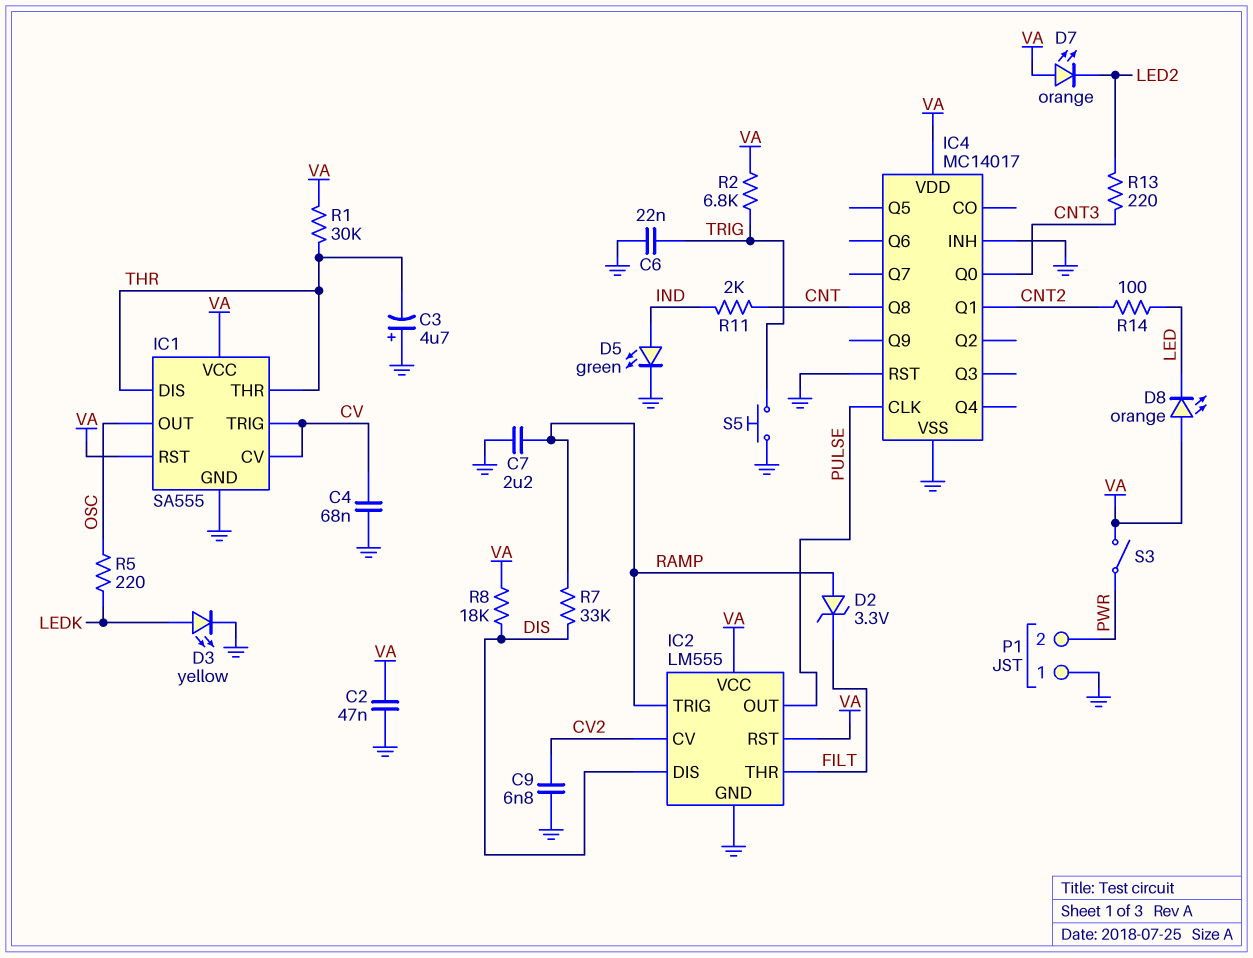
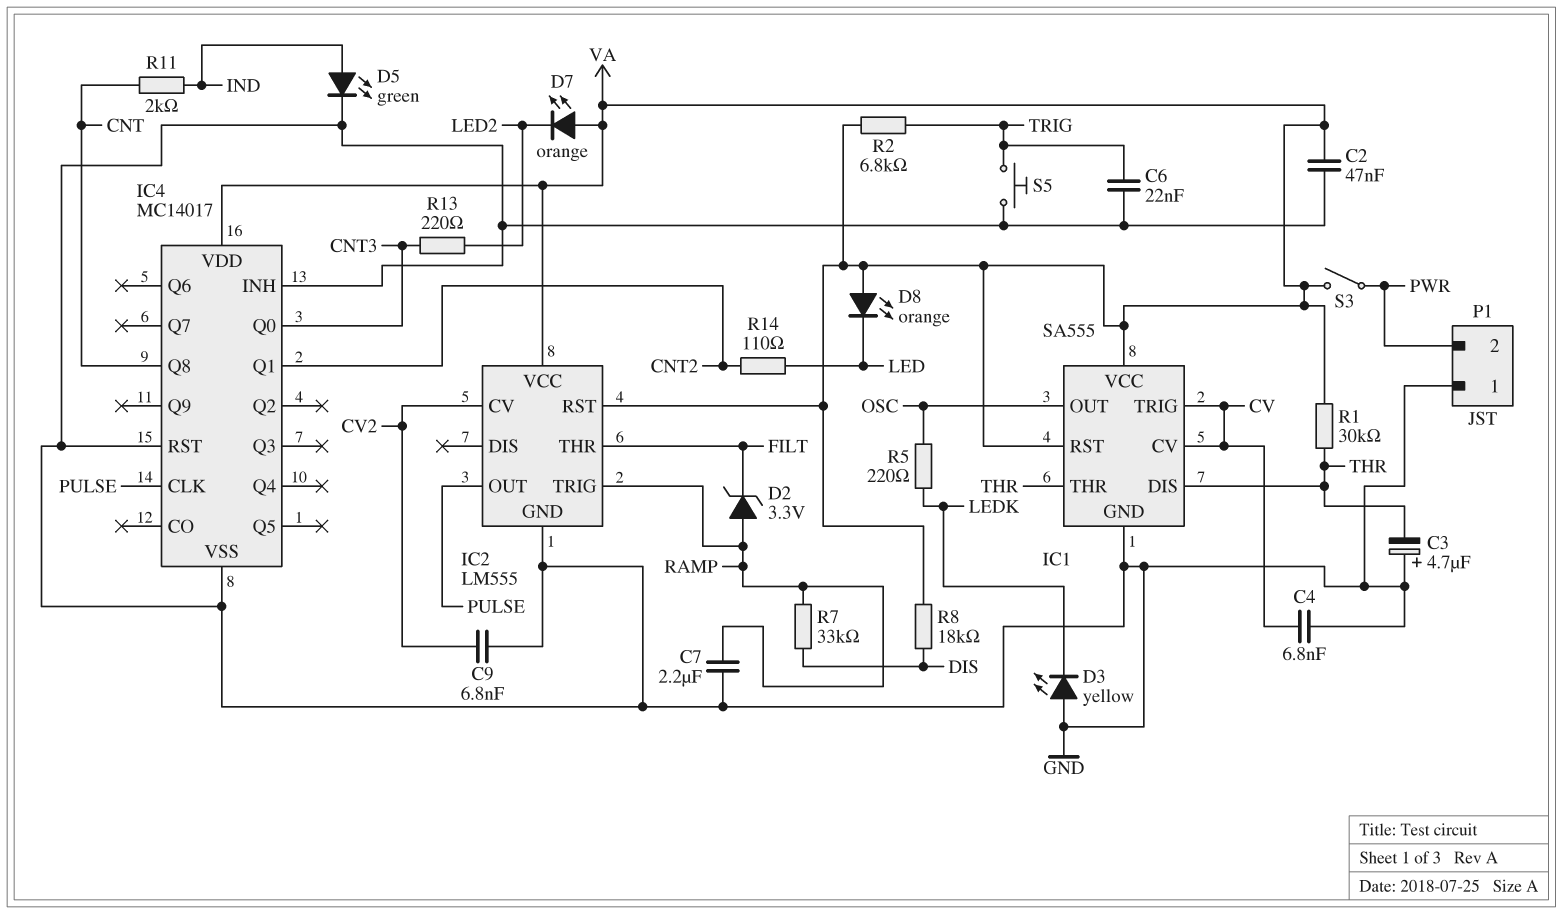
C4: 68nF (CV, GND) -> 6.8nF (CV, GND)
D3: LED yellow (A LEDK, K GND) -> LED yellow (A GND, K LEDK)
IC2 pin DIS: DIS -> none
R14: 100 (CNT2, LED) -> 110 (CNT2, LED)

